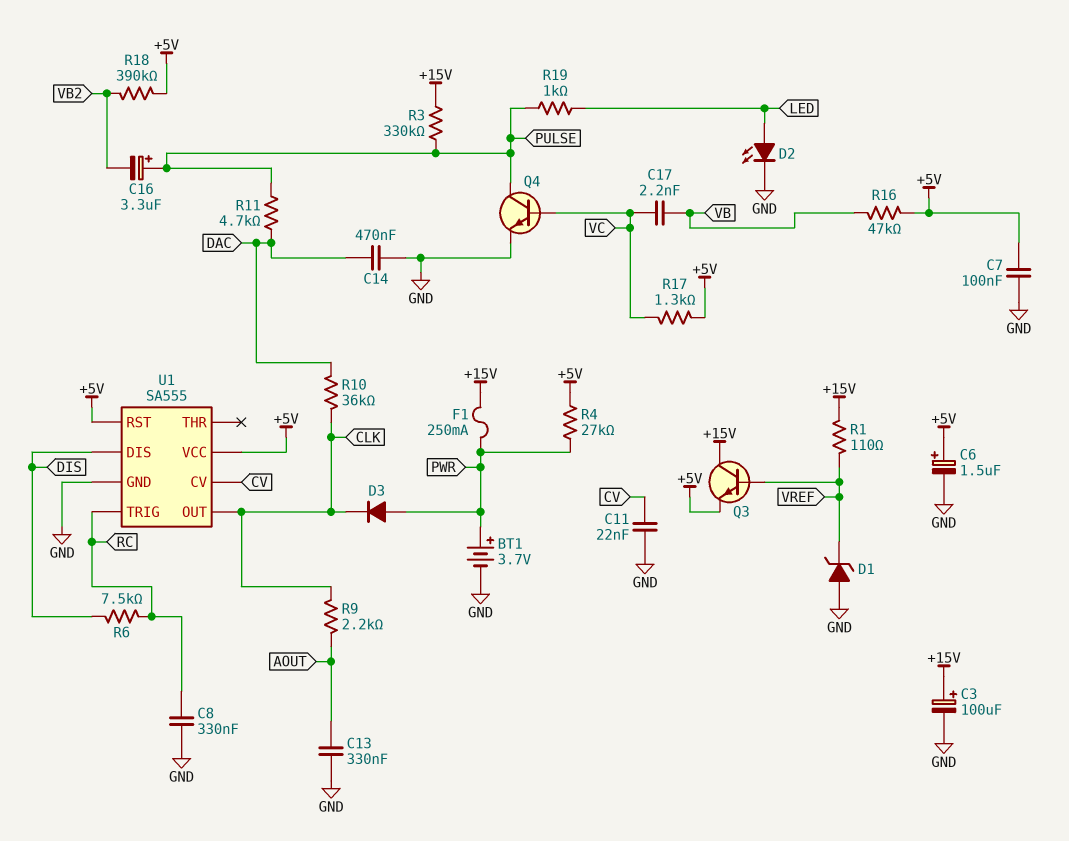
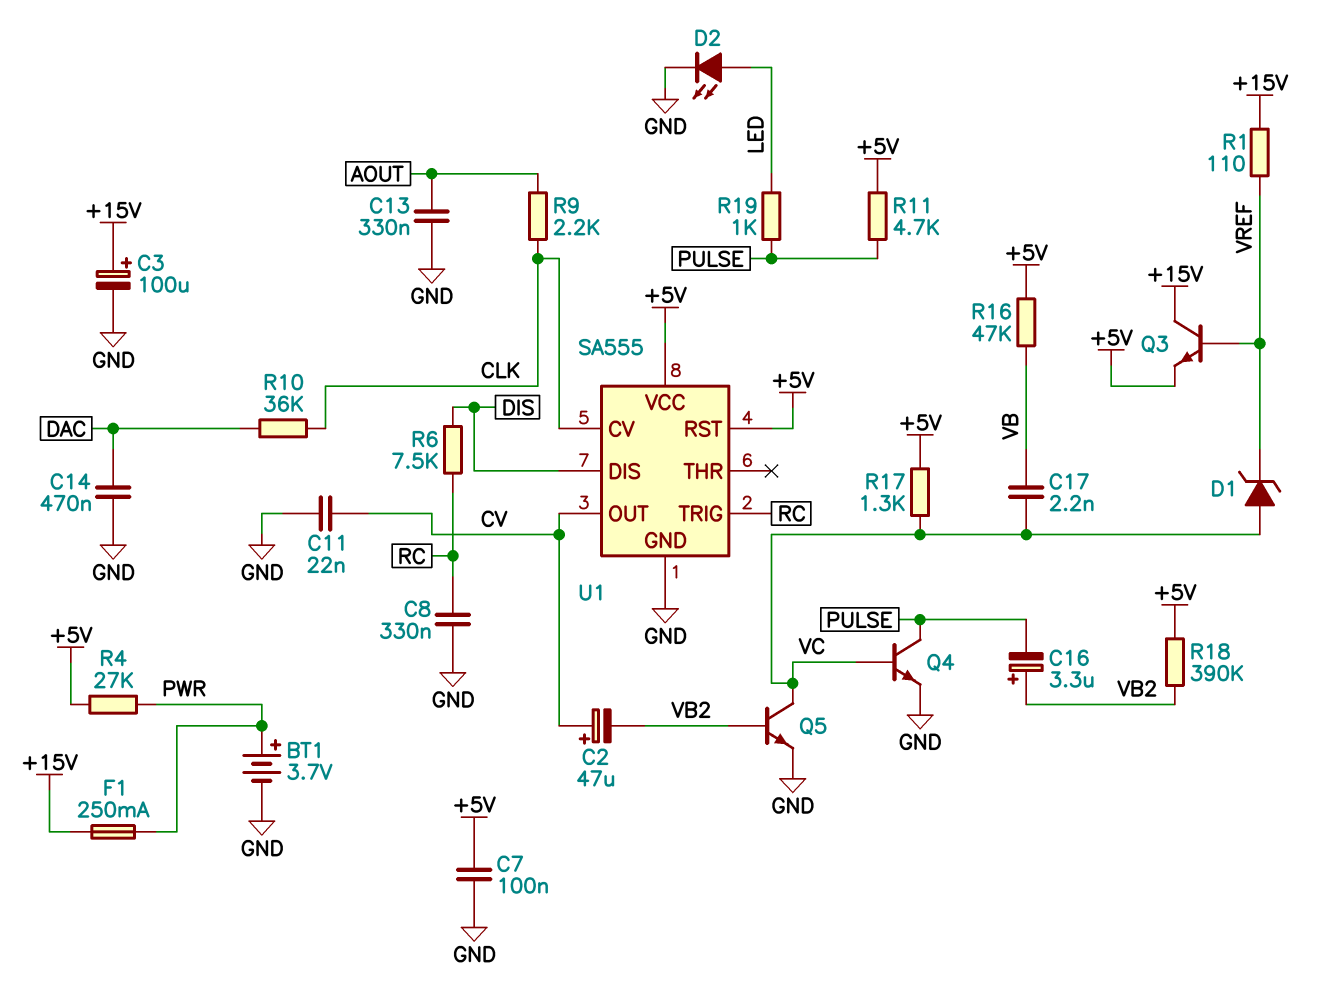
C2: none -> 47uF (plus CV, minus VB2)
C6: 1.5uF (plus +5V, minus GND) -> none
C16: 3.3uF (plus PULSE, minus VB2) -> 3.3uF (plus VB2, minus PULSE)
D1: zener (A GND, K VREF) -> zener (A VC, K VREF)
D3: diode (A PWR, K CLK) -> none
Q5: none -> NPN (B VB2, C VC, E GND)
R3: 330k (+15V, PULSE) -> none
R11: 4.7k (DAC, PULSE) -> 4.7k (+5V, PULSE)
U1 pin CV: CV -> CLK
U1 pin OUT: CLK -> CV

